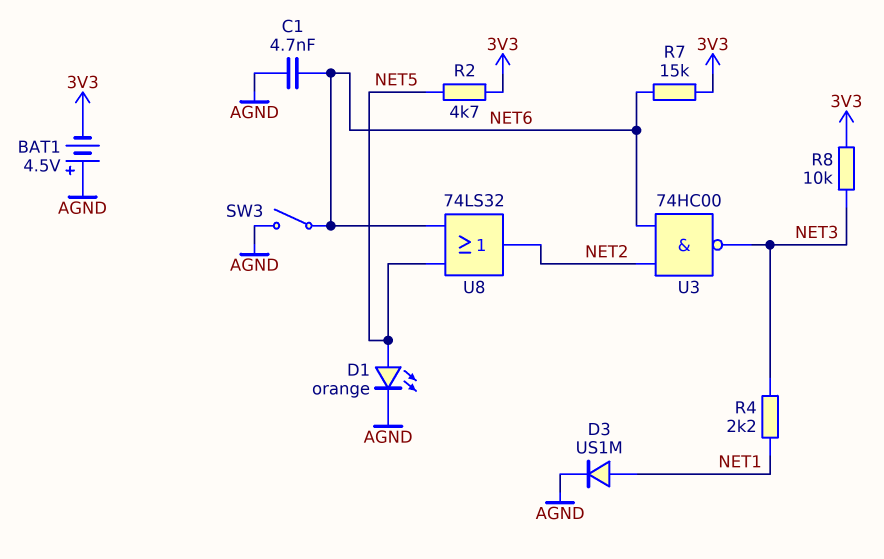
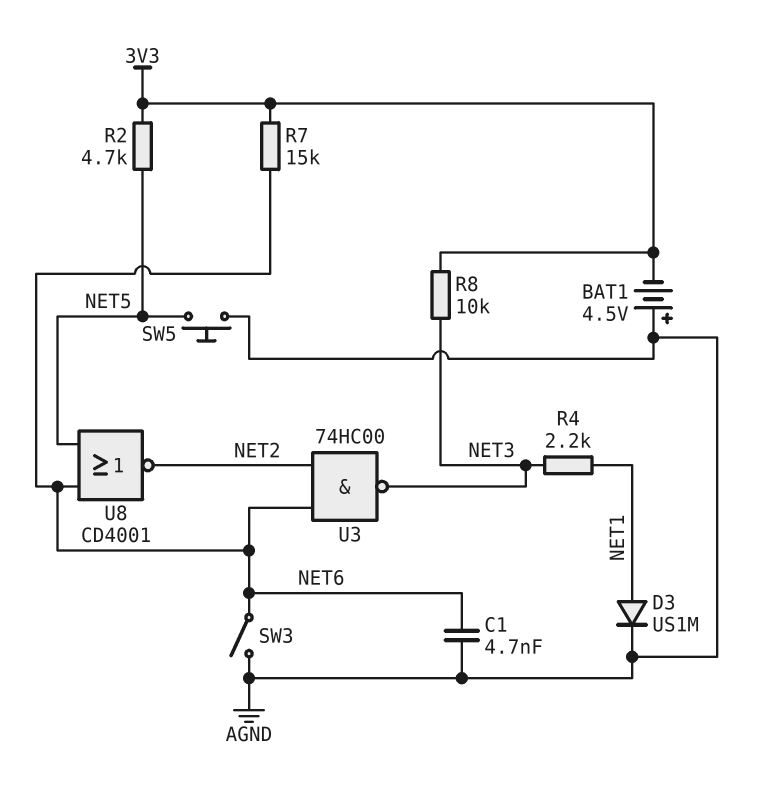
D1: LED orange (A NET5, K AGND) -> none
SW5: none -> button (AGND, NET5)
U8: OR 74LS32 (in NET5, in NET6, out NET2) -> NOR CD4001 (in NET5, in NET6, out NET2)

